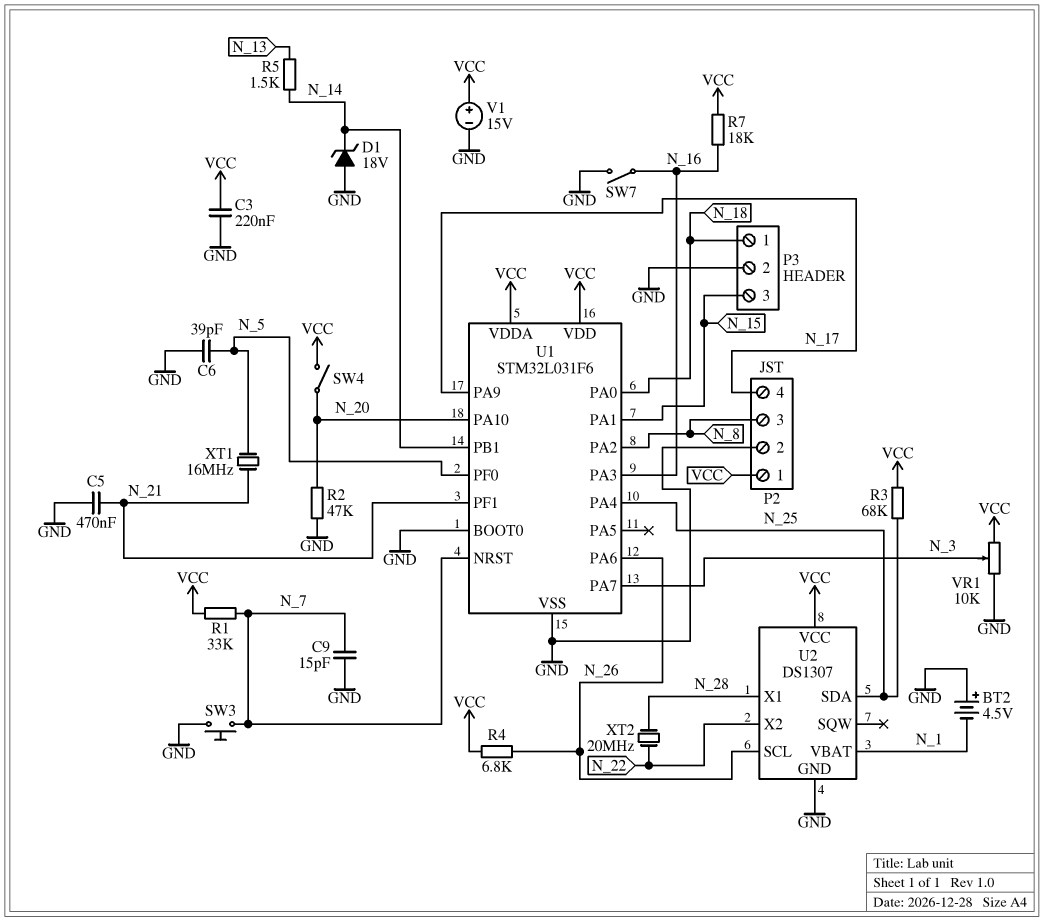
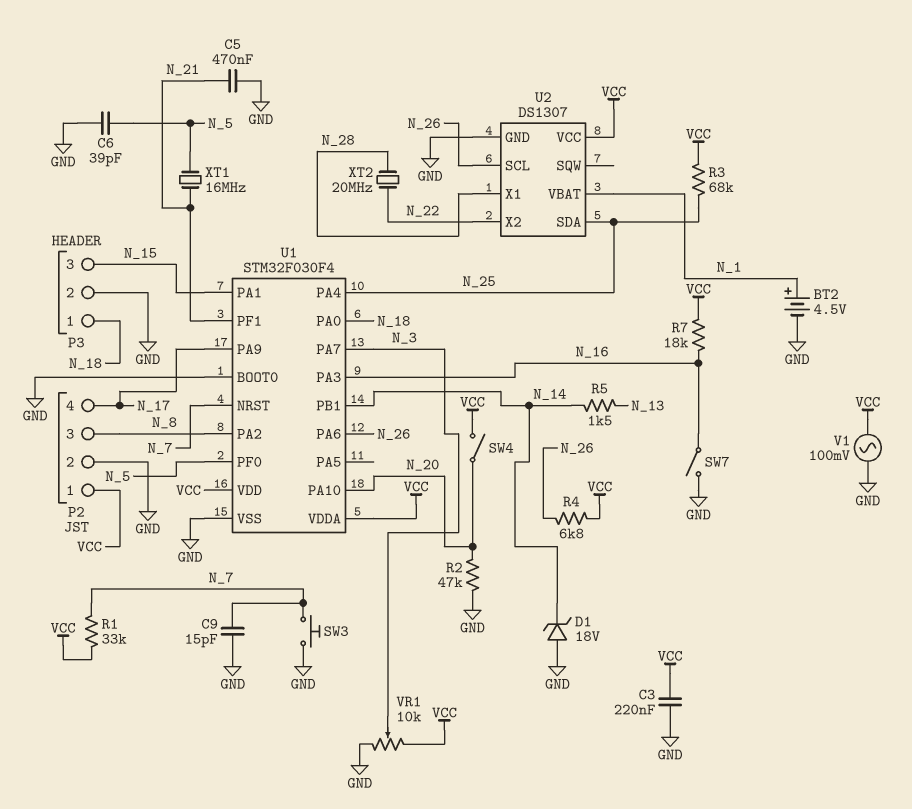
BT2: 4.5V (plus GND, minus N_1) -> 4.5V (plus N_1, minus GND)
U1: STM32L031F6 -> STM32F030F4
V1: 15V (plus VCC, minus GND) -> AC 100mV (GND, VCC)

